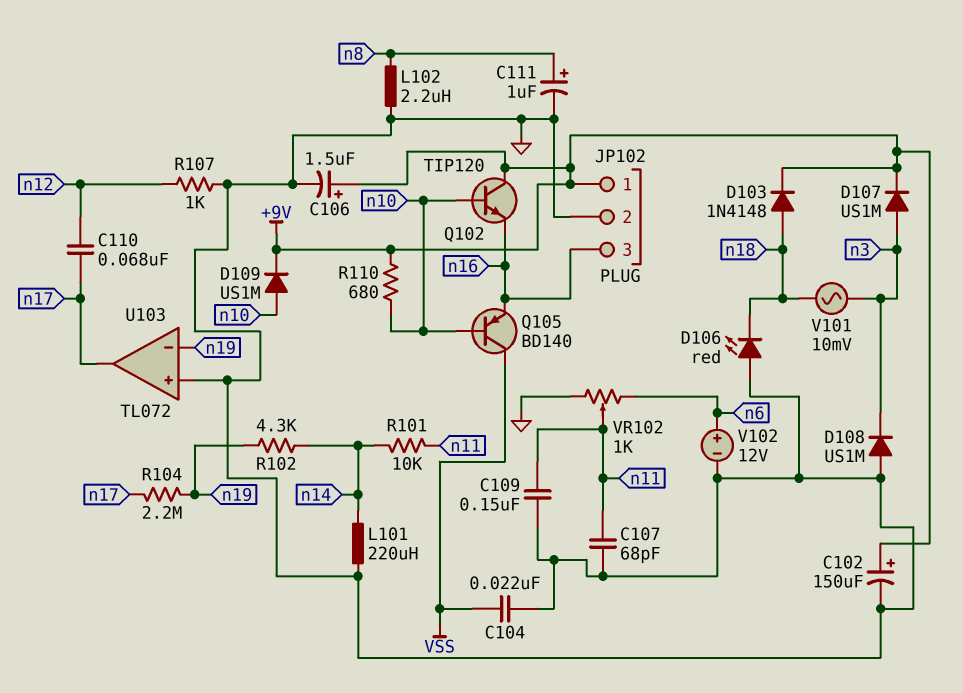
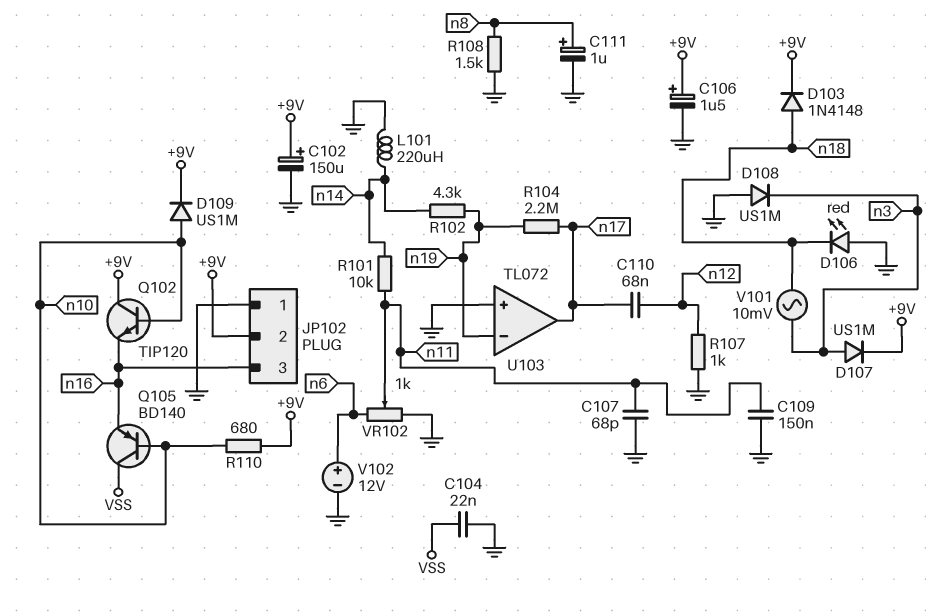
JP102 pin 1: +9V -> GND
JP102 pin 2: GND -> +9V
L102: 2.2uH (GND, n8) -> none
R108: none -> 1.5k (GND, n8)

